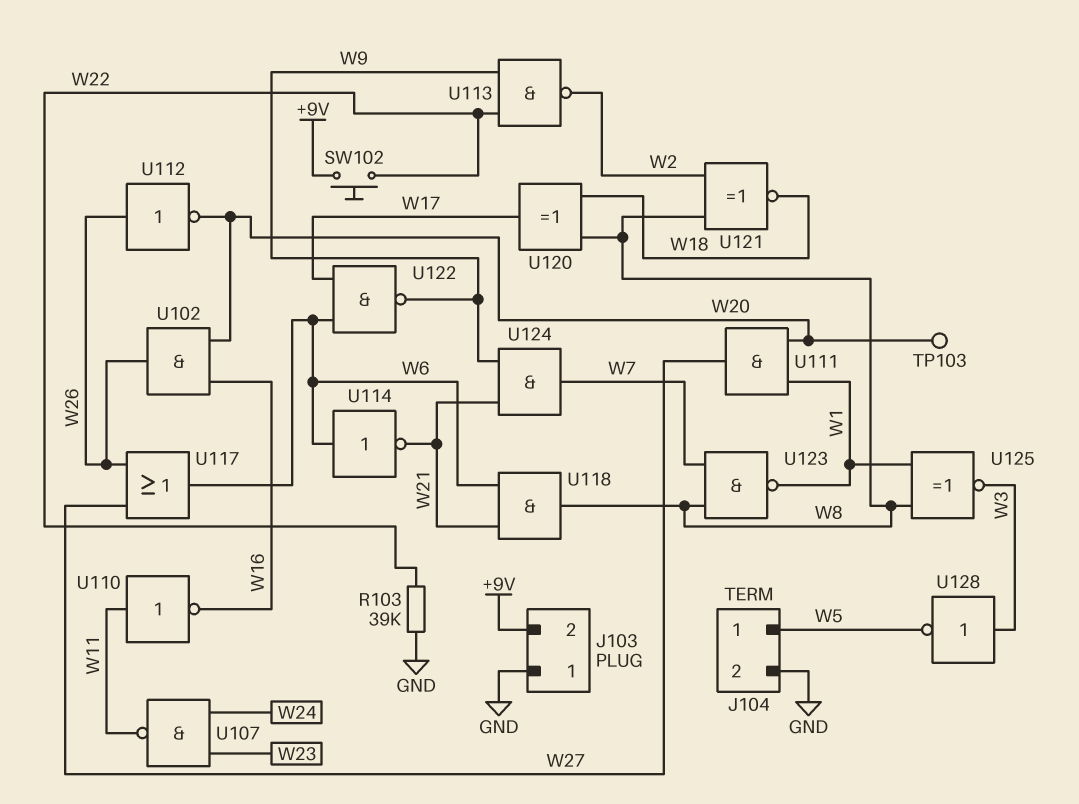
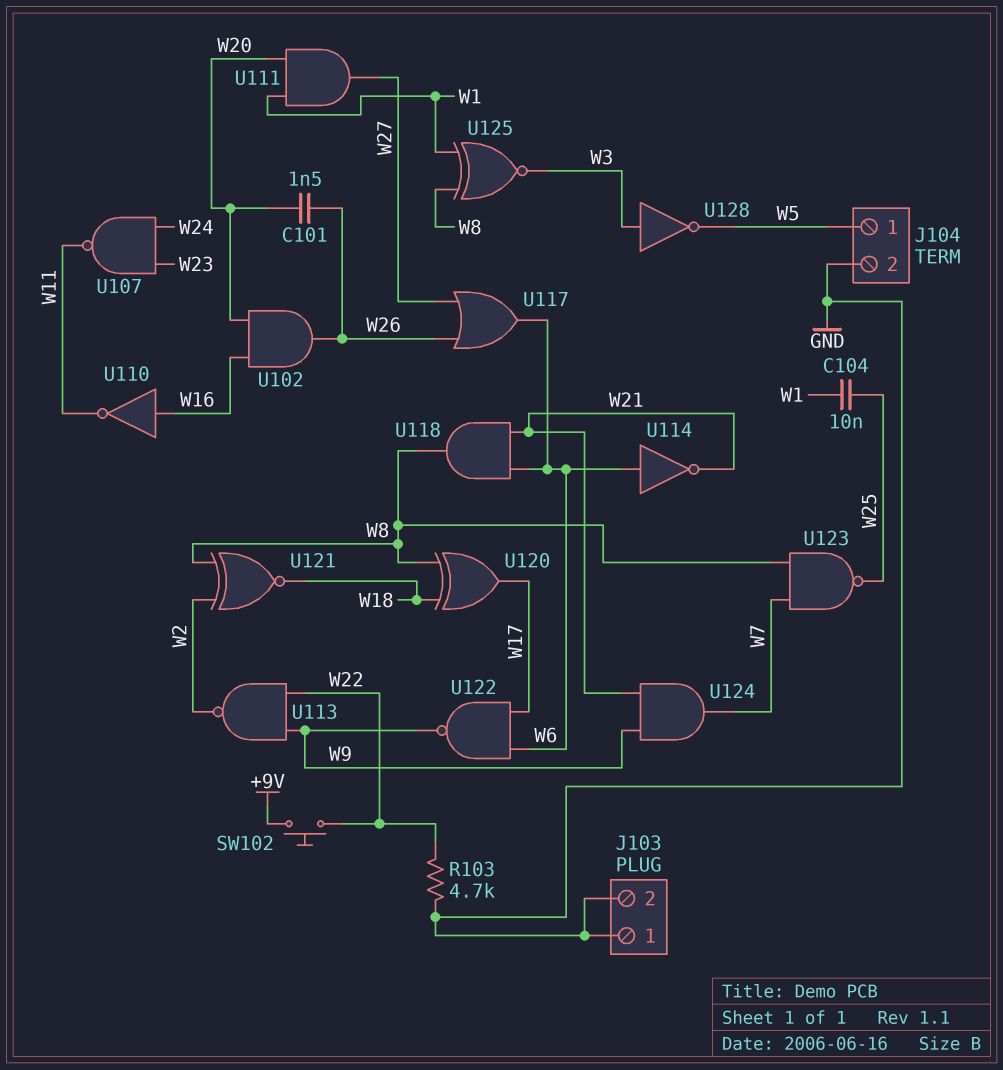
C101: none -> 1.5nF (W20, W26)
C104: none -> 10nF (W1, W25)
J103 pin 2: +9V -> GND
R103: 39k (GND, W22) -> 4.7k (GND, W22)
TP103: test point (W20) -> none
U110: NOT (in W11, out W16) -> NOT (in W16, out W11)
U112: NOT (in W26, out W20) -> none
U123: NAND (in W7, in W8, out W1) -> NAND (in W7, in W8, out W25)

